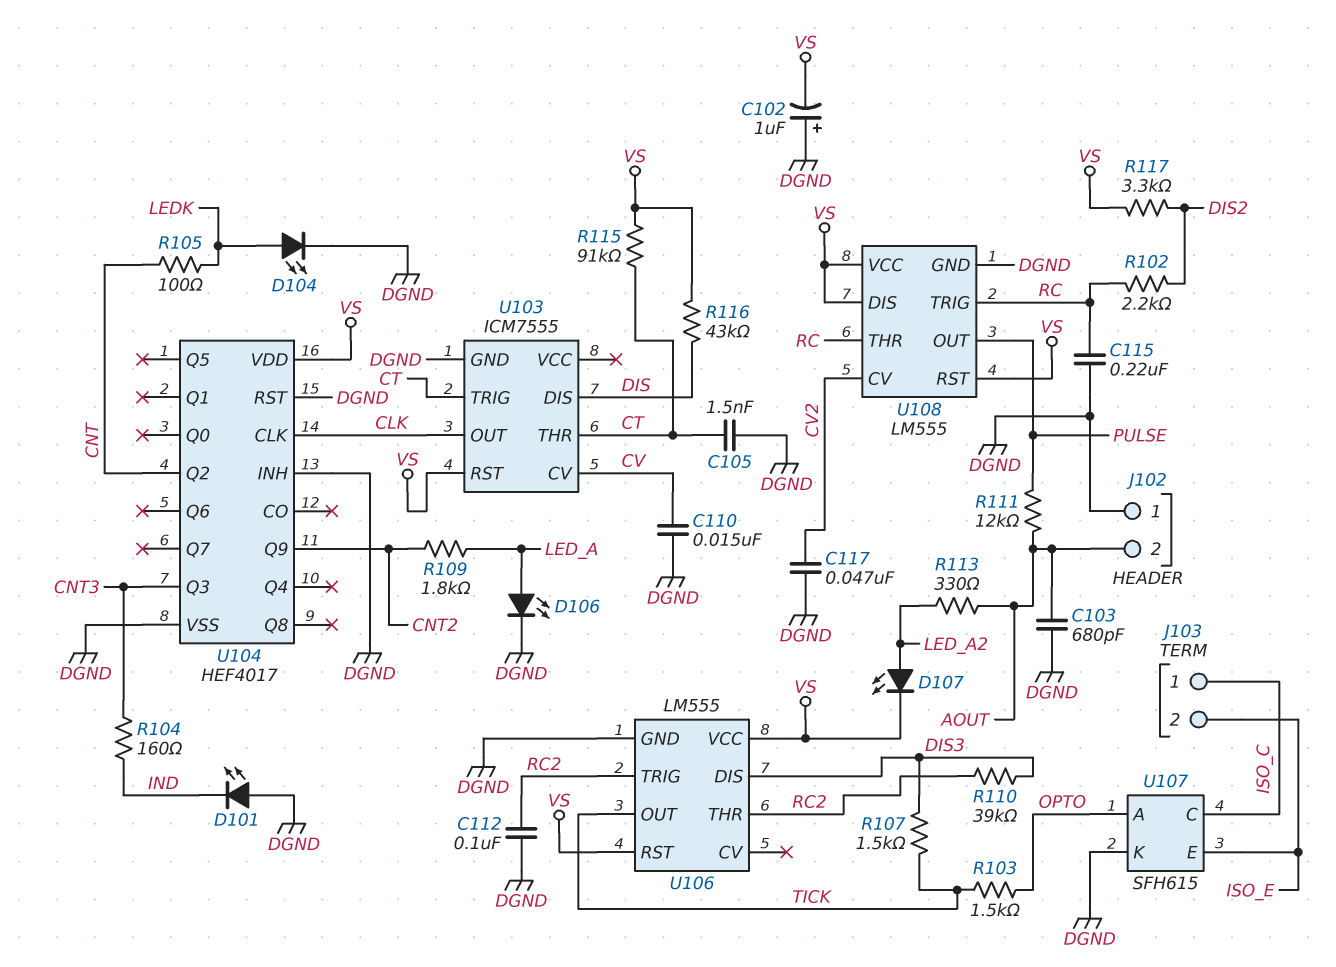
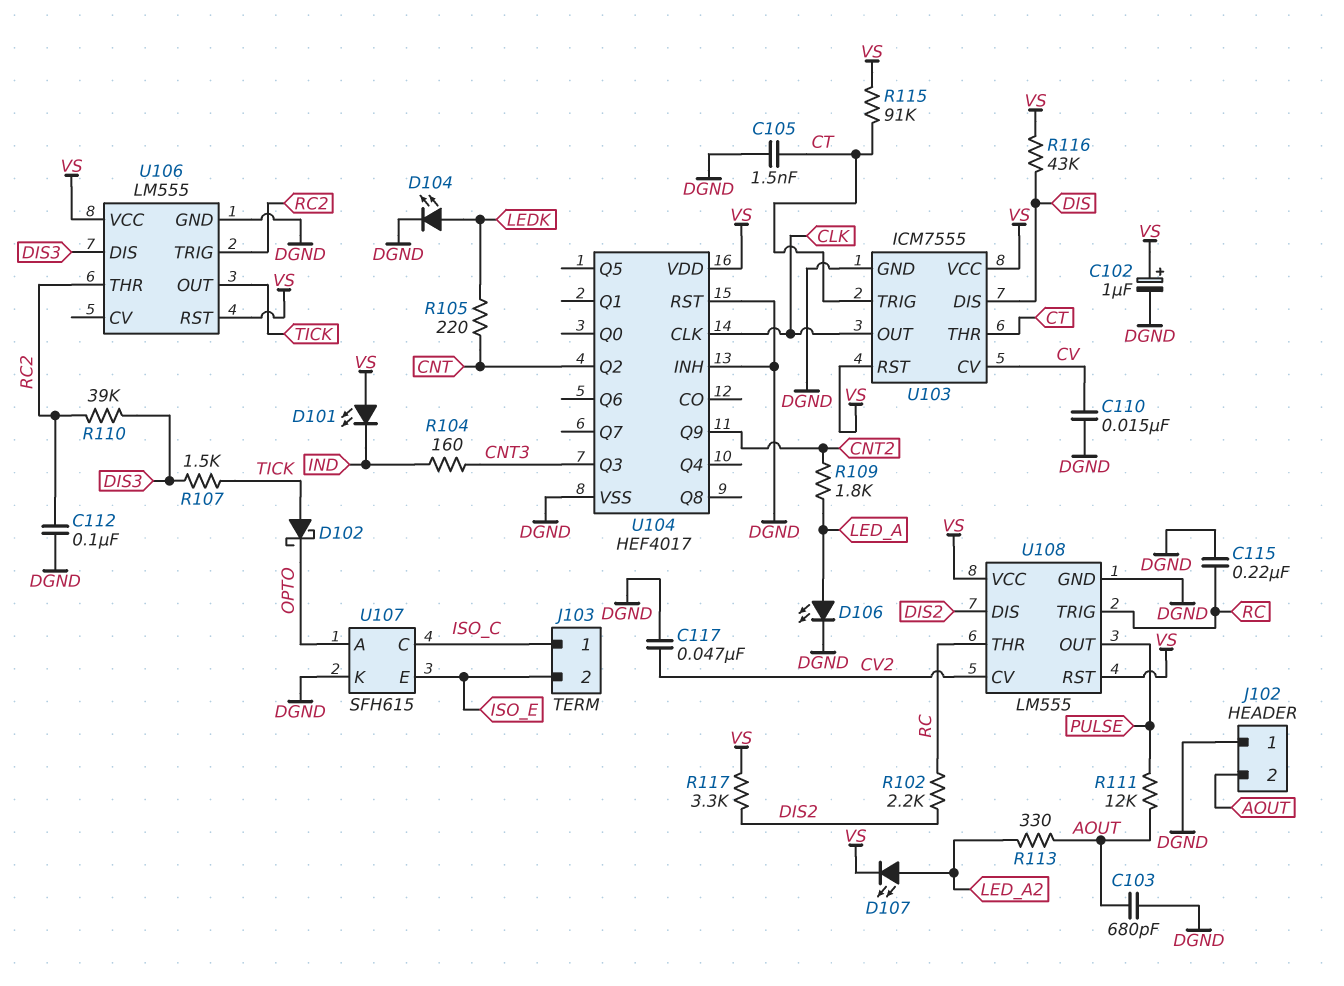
C102: 1uF (plus DGND, minus VS) -> 1uF (plus VS, minus DGND)
D101: LED (A DGND, K IND) -> LED (A VS, K IND)
D102: none -> schottky (A TICK, K OPTO)
R103: 1.5k (OPTO, TICK) -> none
R105: 100 (CNT, LEDK) -> 220 (CNT, LEDK)
U103 pin VCC: none -> VS
U108 pin DIS: VS -> DIS2

